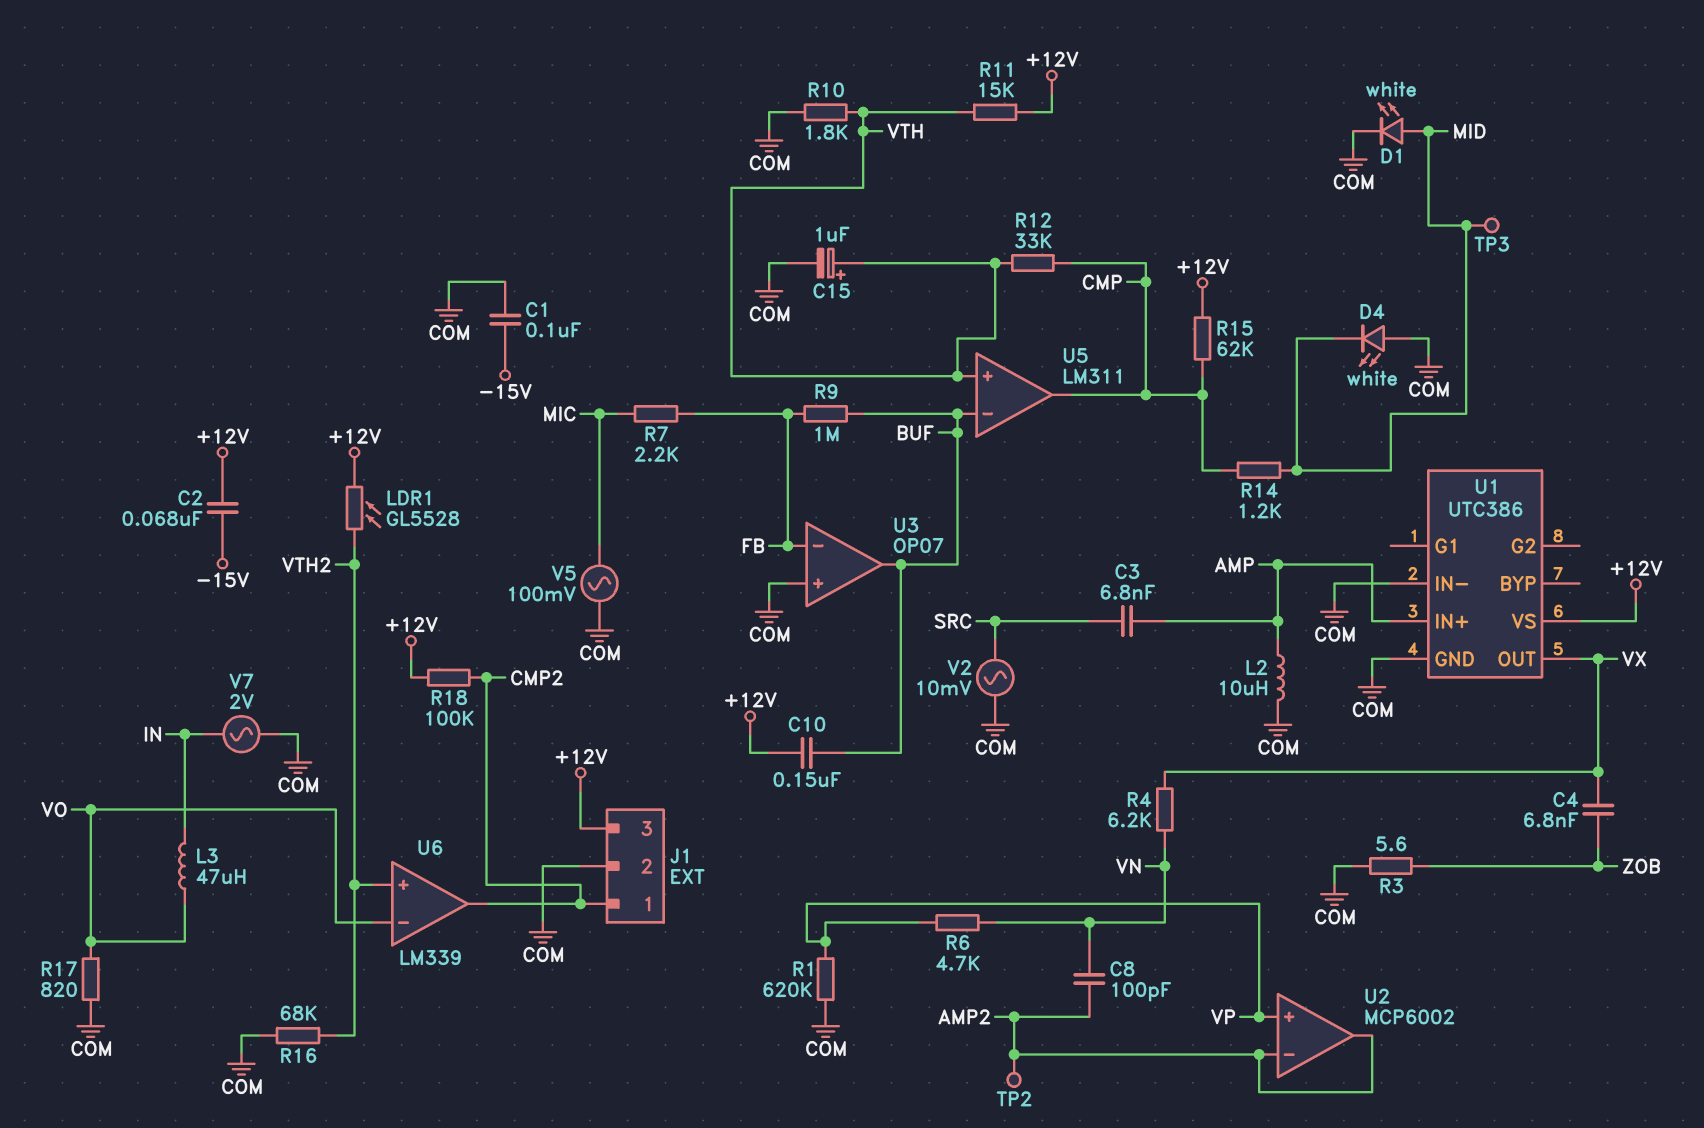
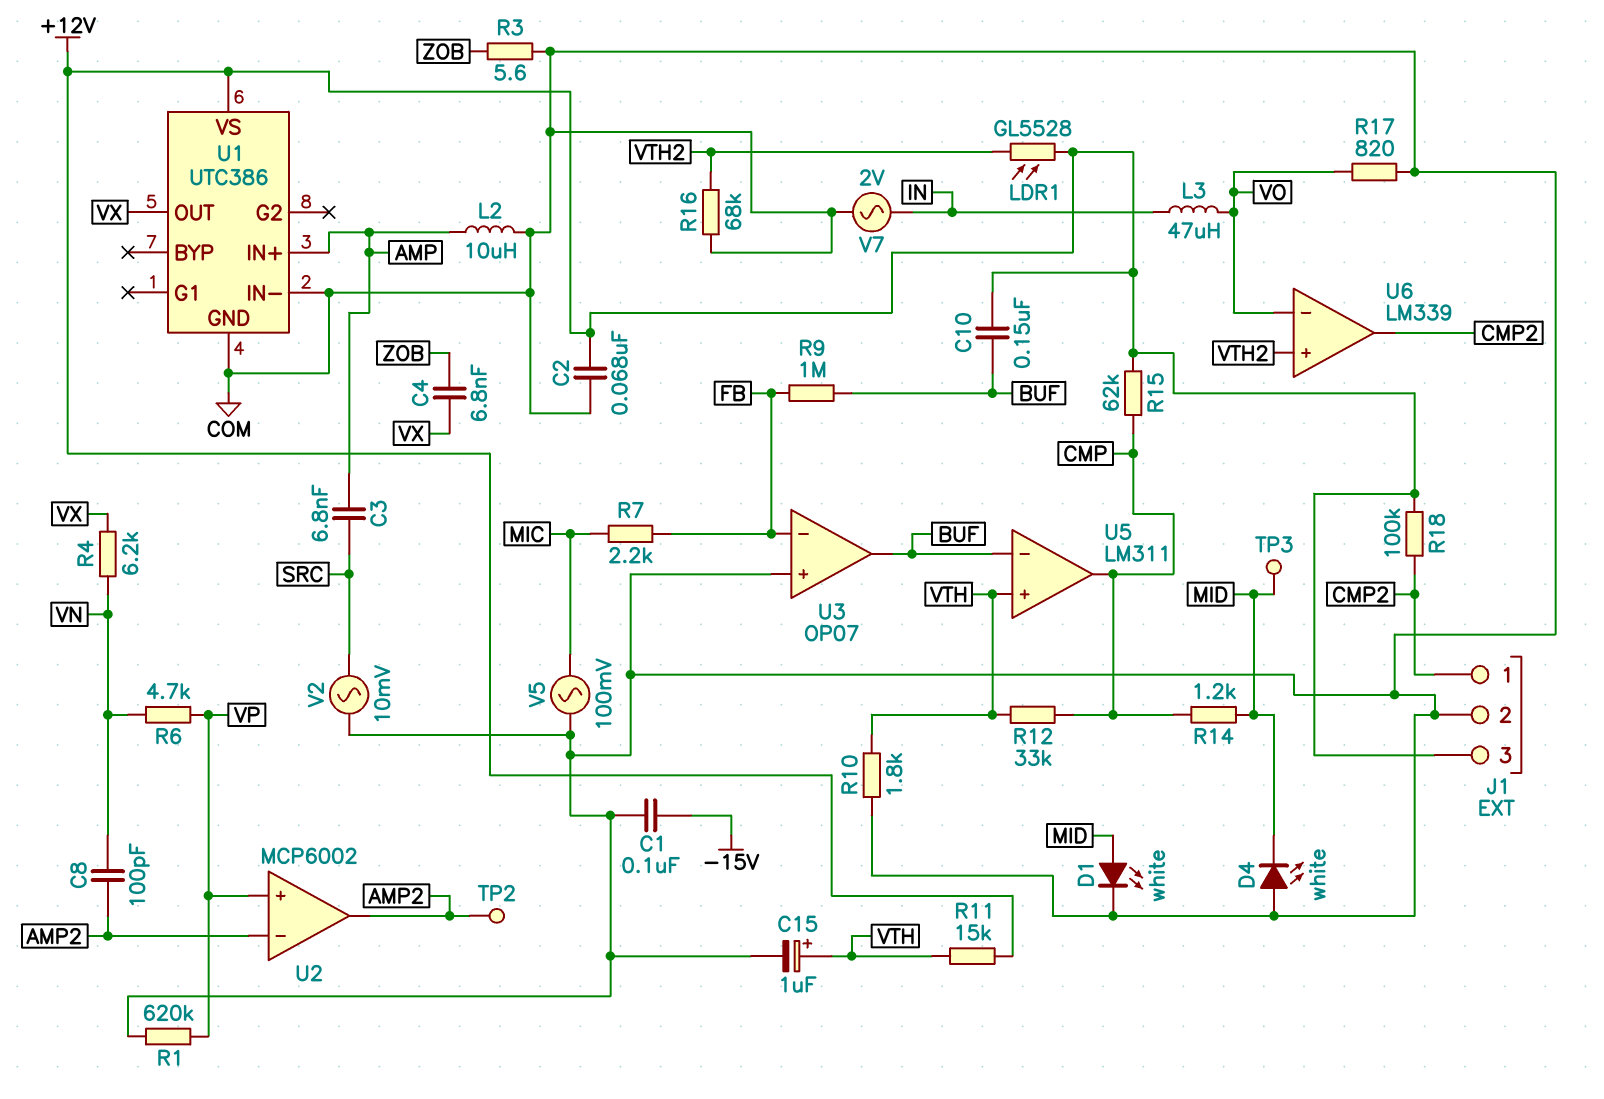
C2: 68nF (+12V, -15V) -> 68nF (+12V, COM)

